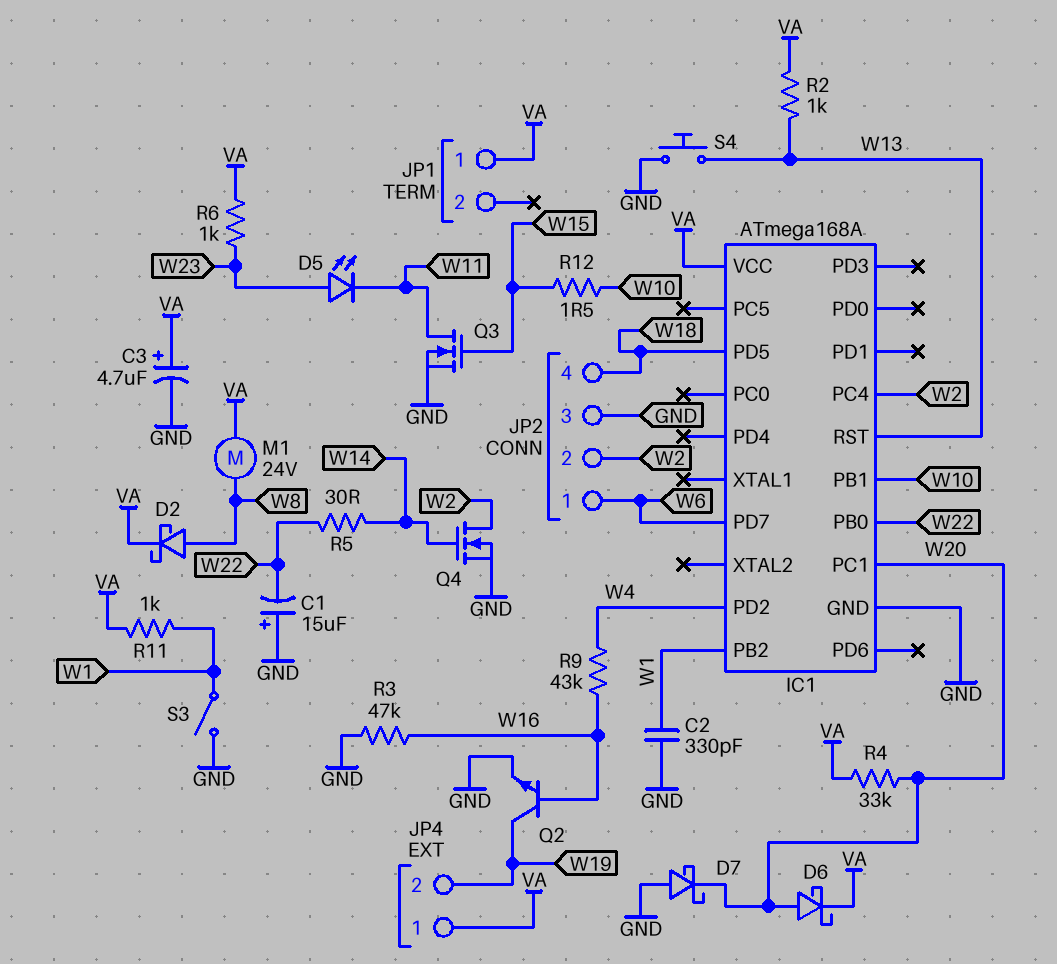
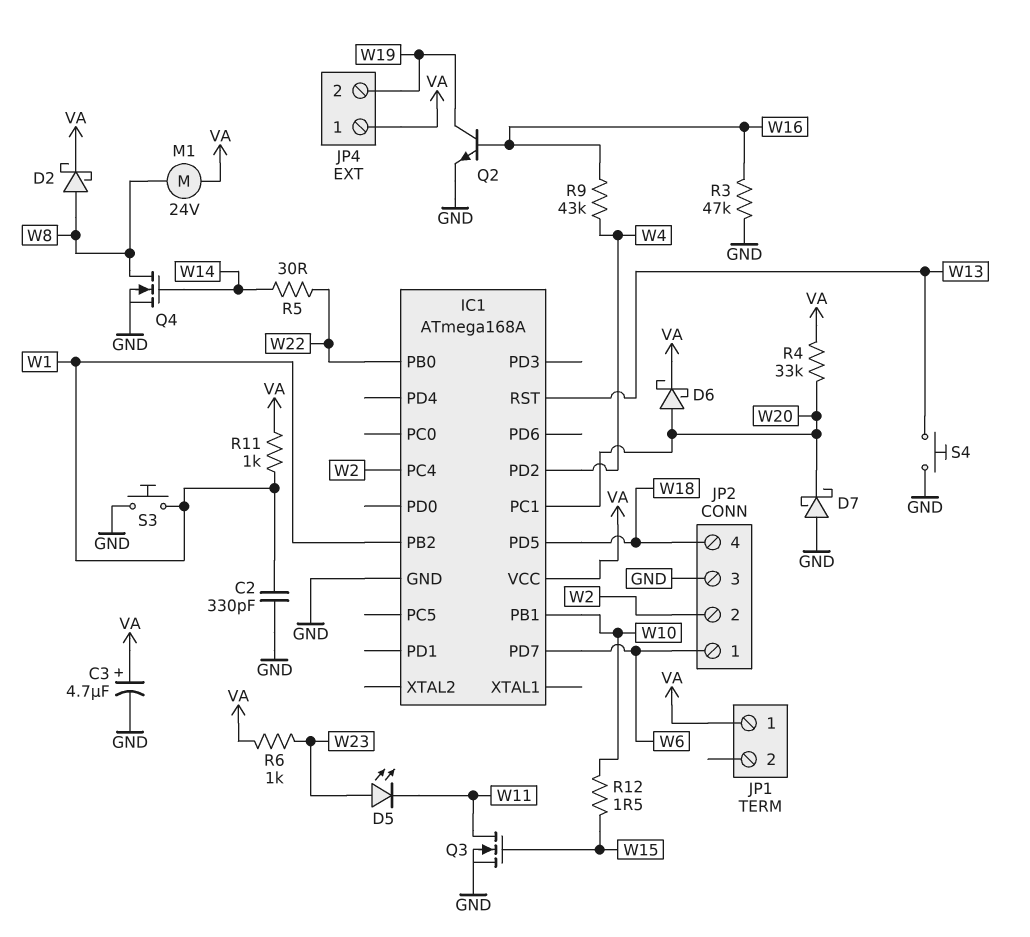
C1: 15uF (plus GND, minus W22) -> none
Q4: NMOS (G W14, D W2, S GND) -> NMOS (G W14, D W8, S GND)
R2: 1k (VA, W13) -> none
S3: switch (GND, W1) -> button (GND, W1)

